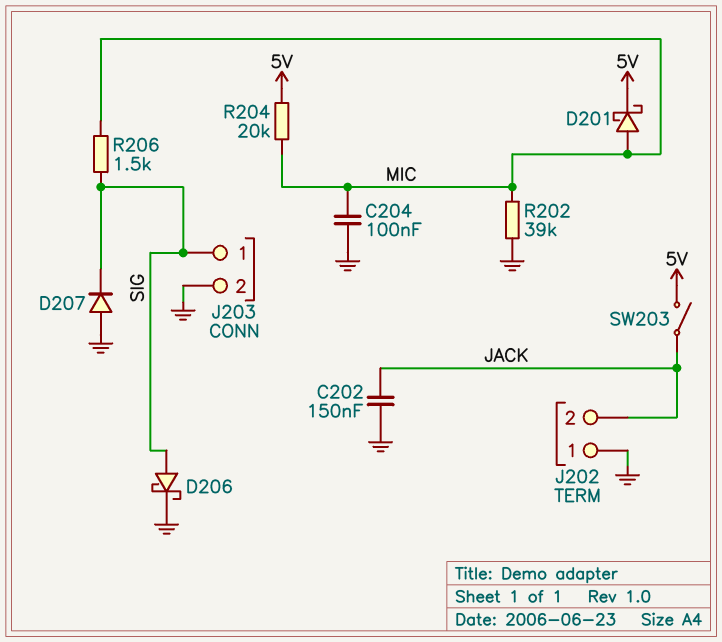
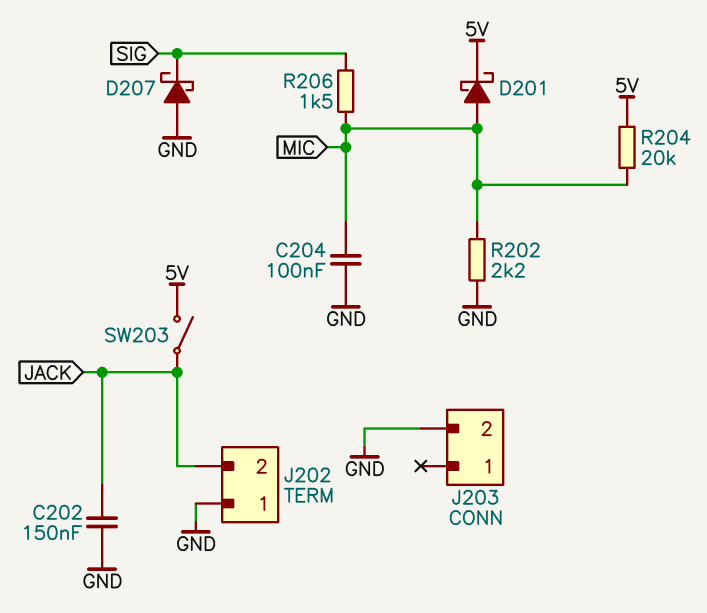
D206: schottky (A SIG, K GND) -> none
D207: diode (A GND, K SIG) -> schottky (A GND, K SIG)
J203 pin 1: SIG -> none
R202: 39k (GND, MIC) -> 2.2k (GND, MIC)

